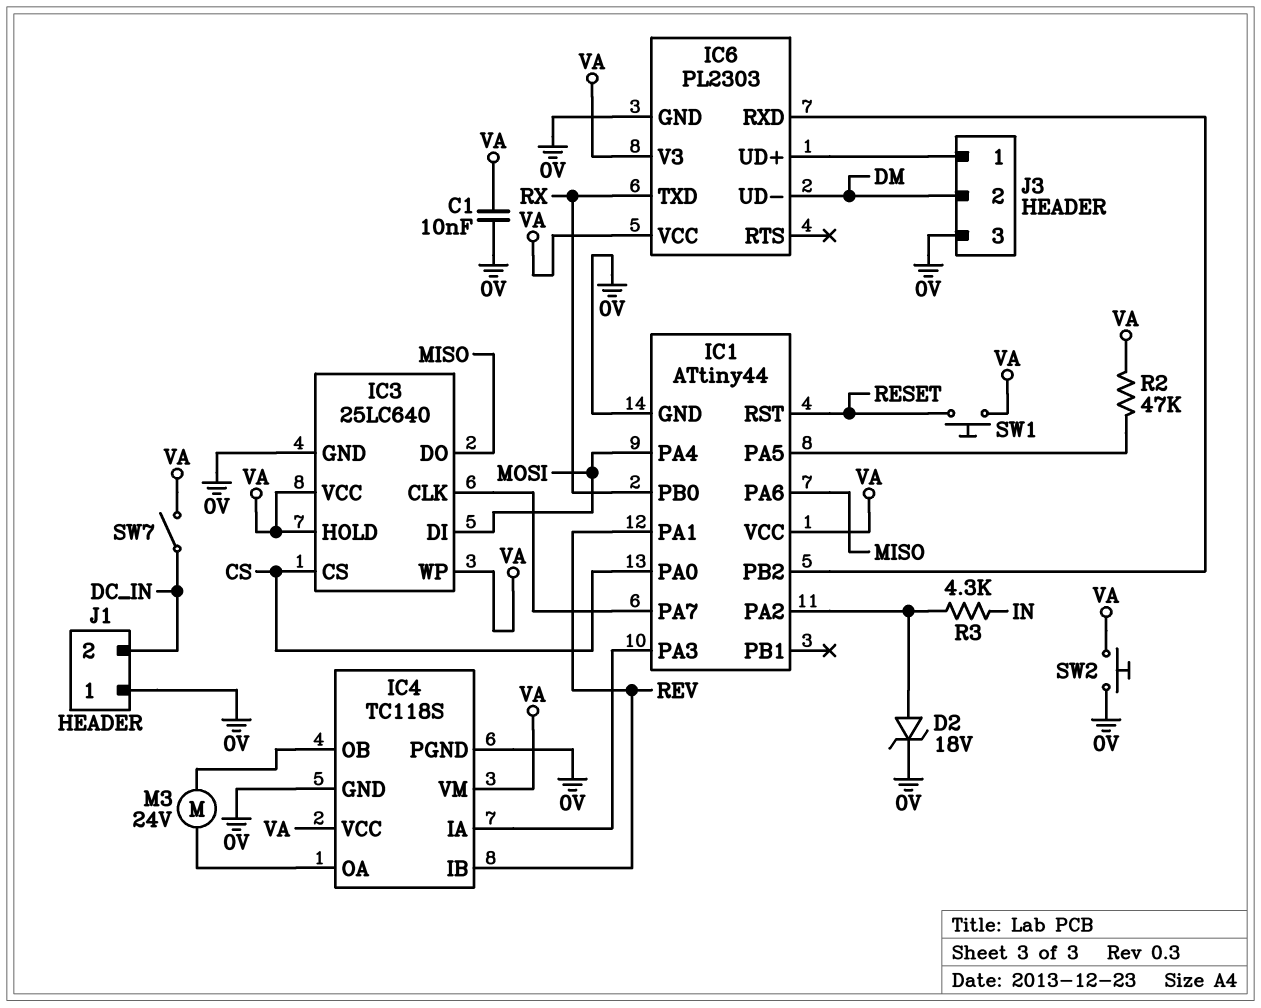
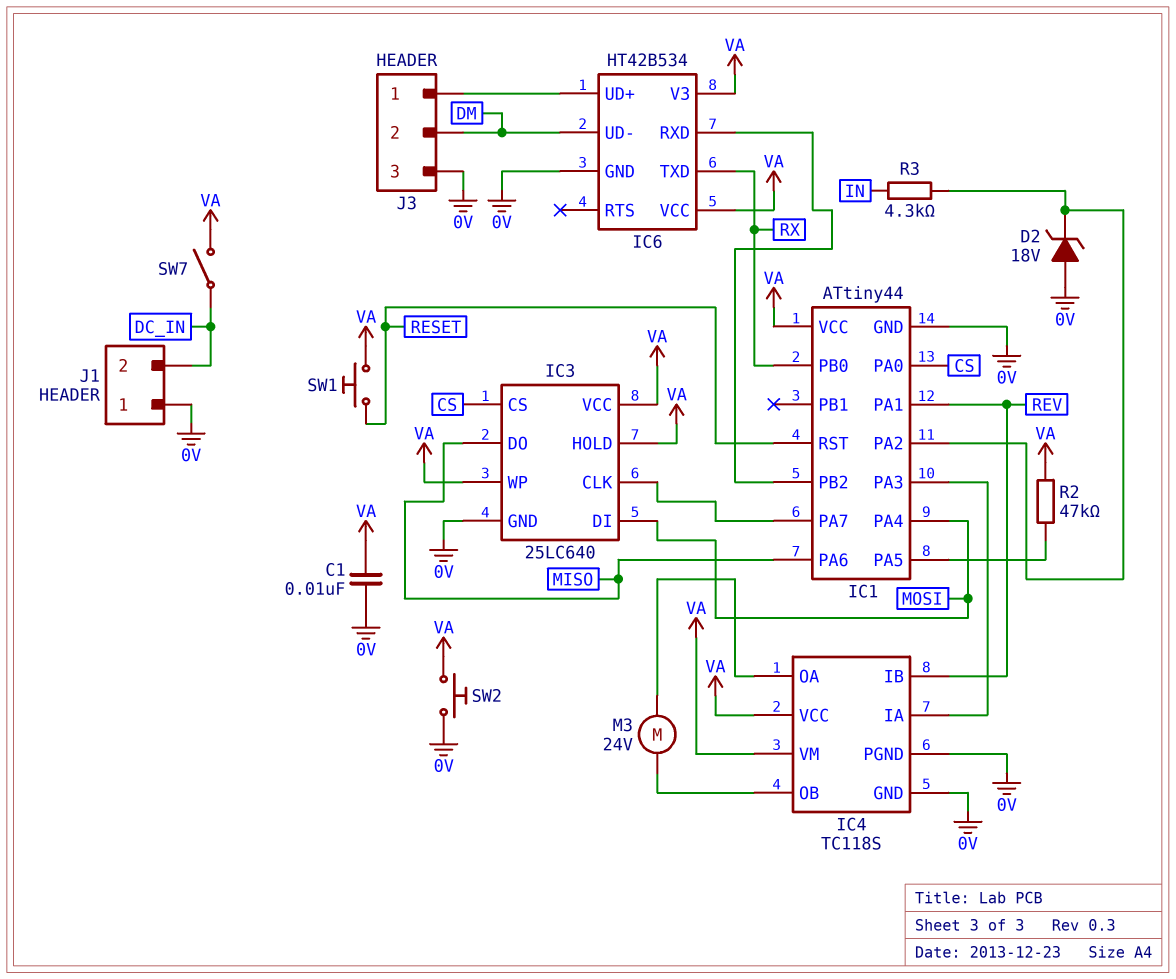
D2: zener 18V (A IC1/PA2, K 0V) -> zener 18V (A 0V, K IC1/PA2)
IC6: PL2303 -> HT42B534

